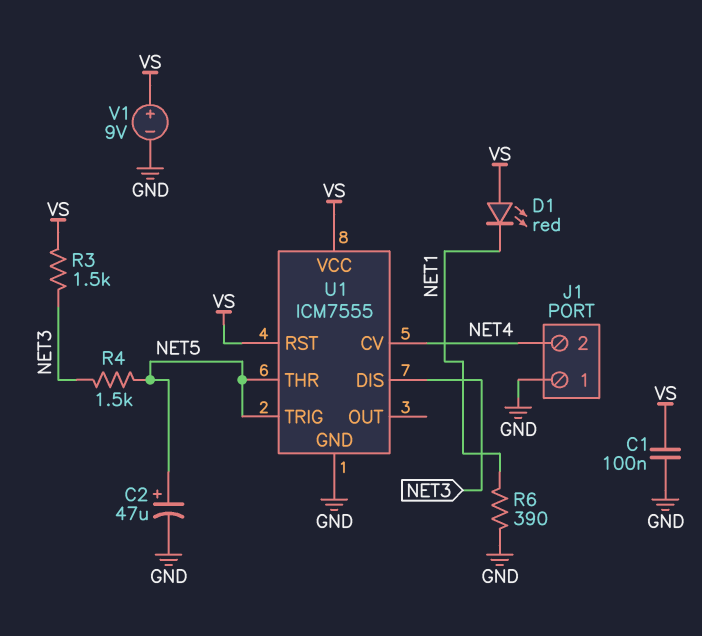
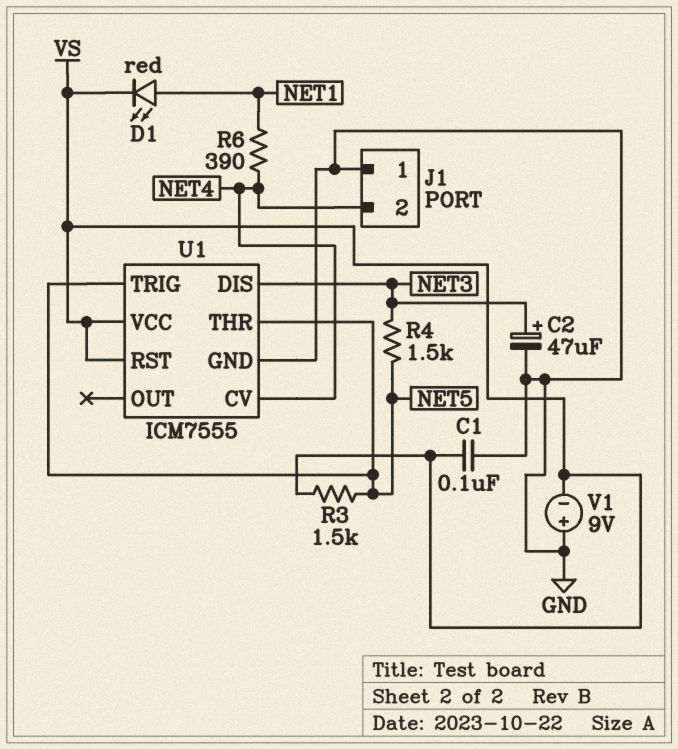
C2: 47uF (plus NET5, minus GND) -> 47uF (plus NET3, minus GND)
D1: LED red (A VS, K NET1) -> LED red (A NET1, K VS)
R3: 1.5k (NET3, VS) -> 1.5k (NET5, VS)
R6: 390 (GND, NET1) -> 390 (NET1, NET4)
V1: 9V (plus VS, minus GND) -> 9V (plus GND, minus VS)

